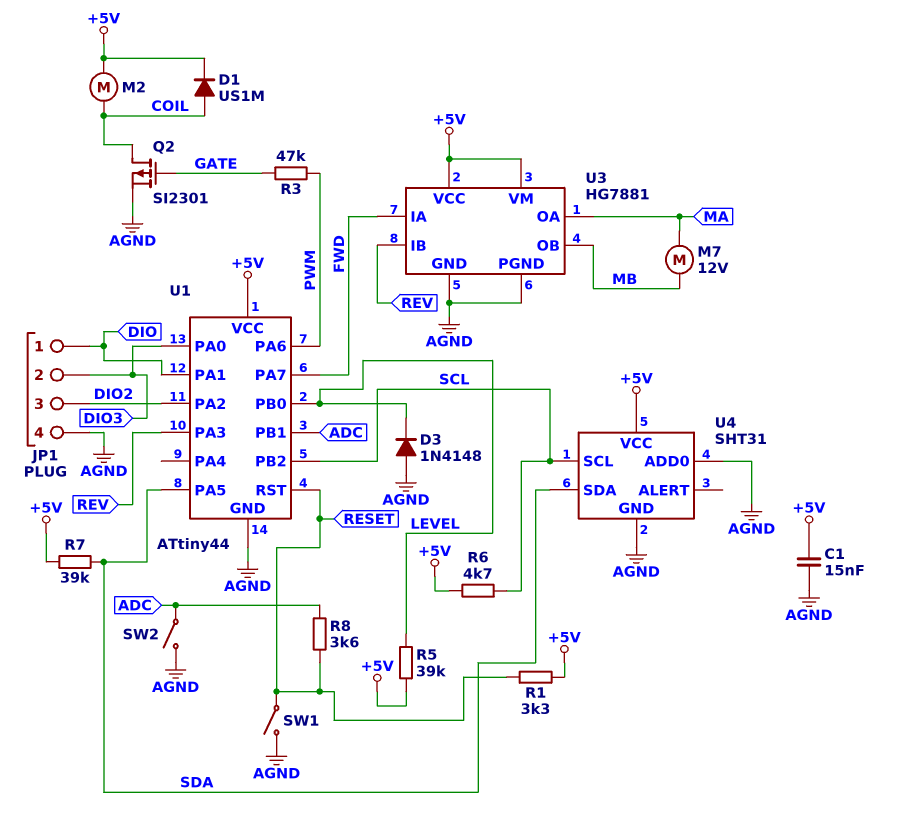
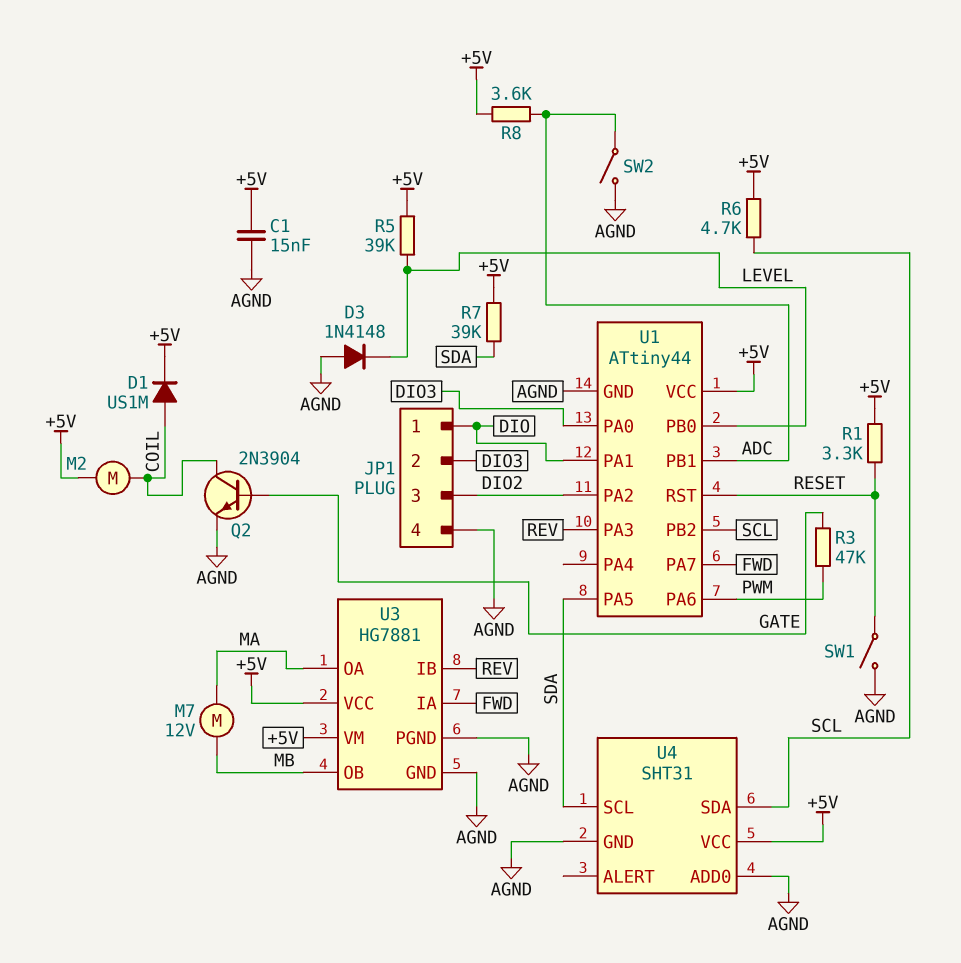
Q2: PMOS SI2301 (G GATE, D COIL, S AGND) -> NPN 2N3904 (B GATE, C COIL, E AGND)
R8: 3.6k (ADC, RESET) -> 3.6k (+5V, ADC)
U4 pin SCL: SCL -> SDA
U4 pin SDA: SDA -> SCL

